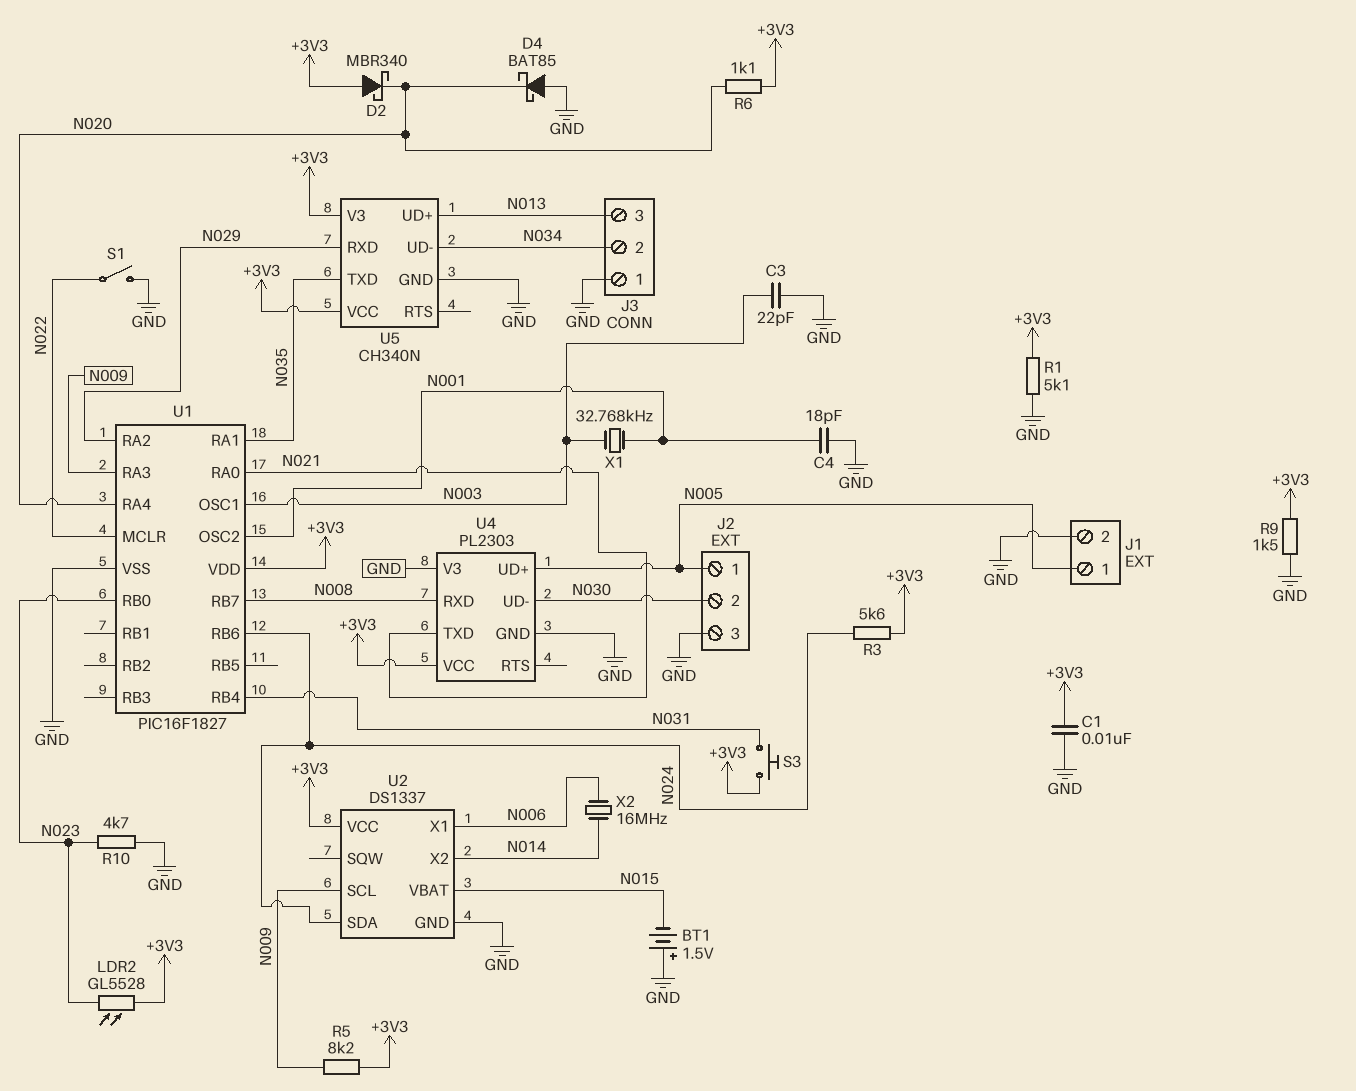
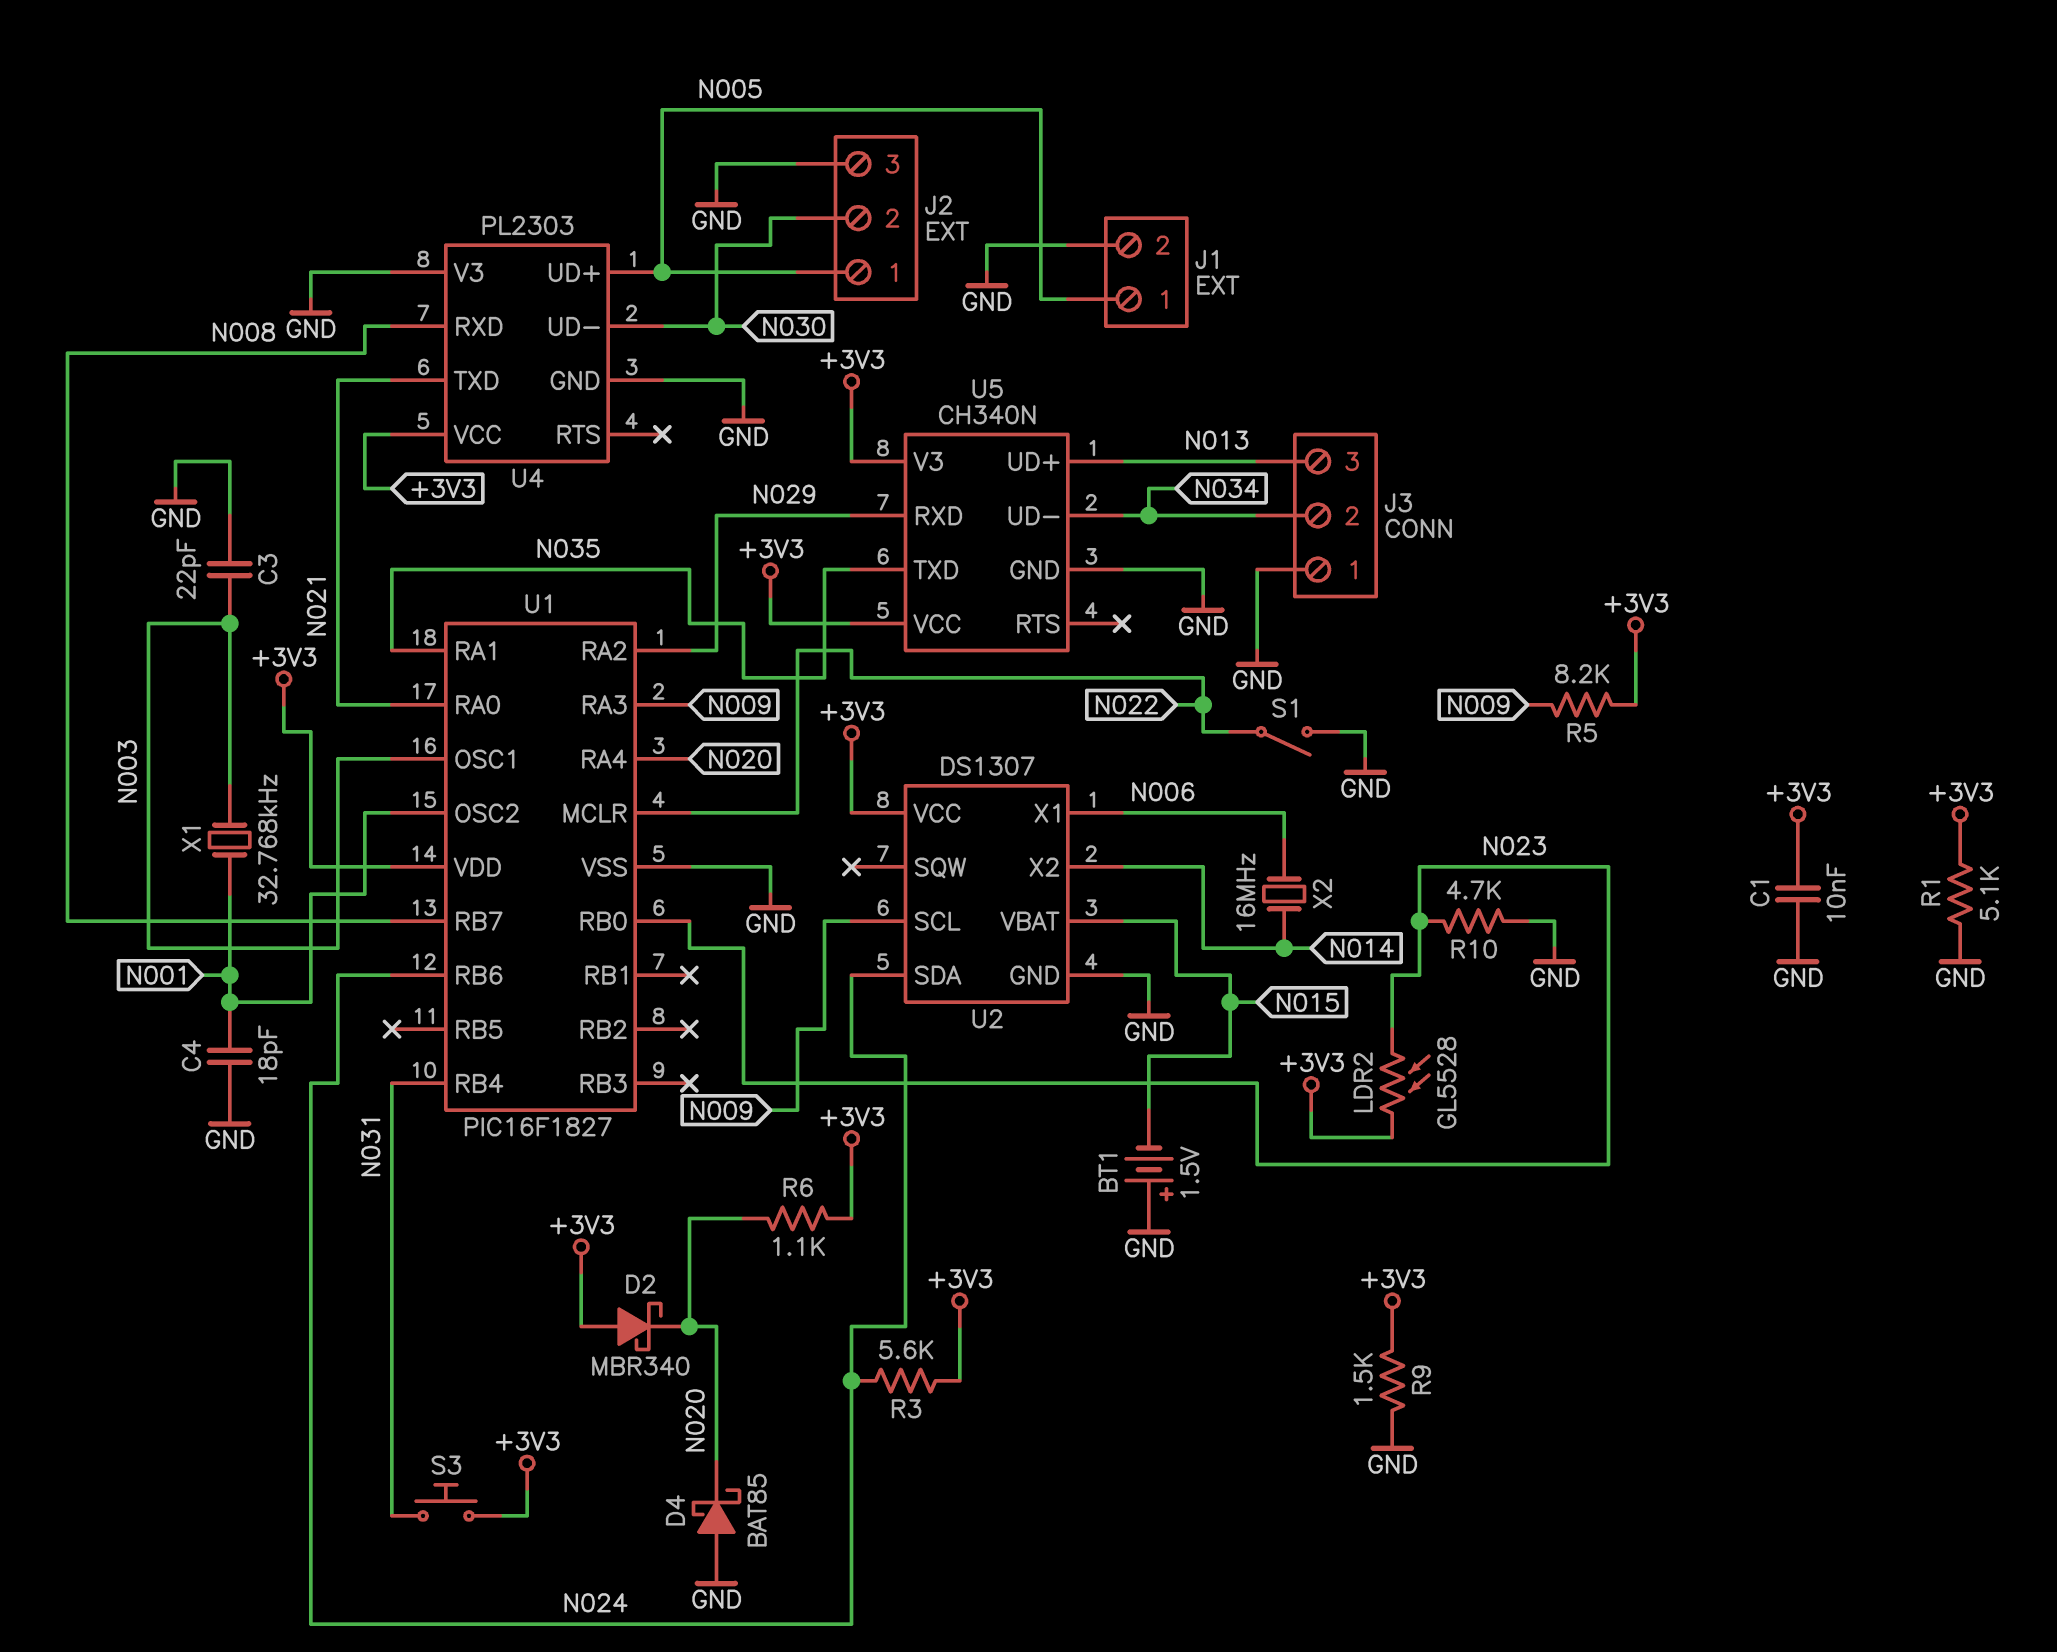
U2: DS1337 -> DS1307

